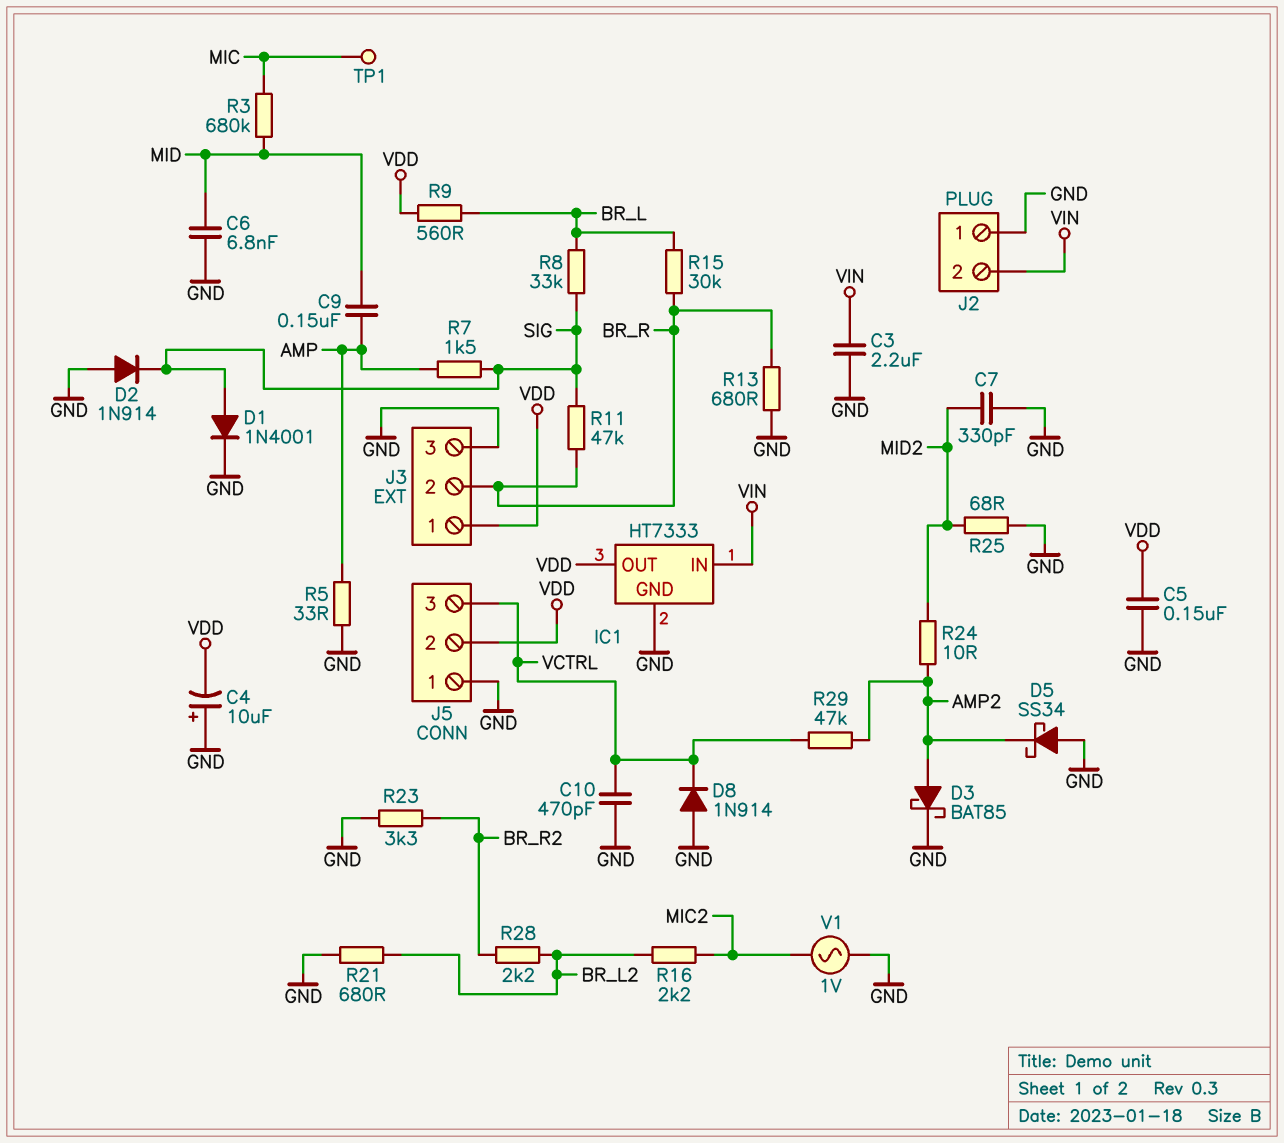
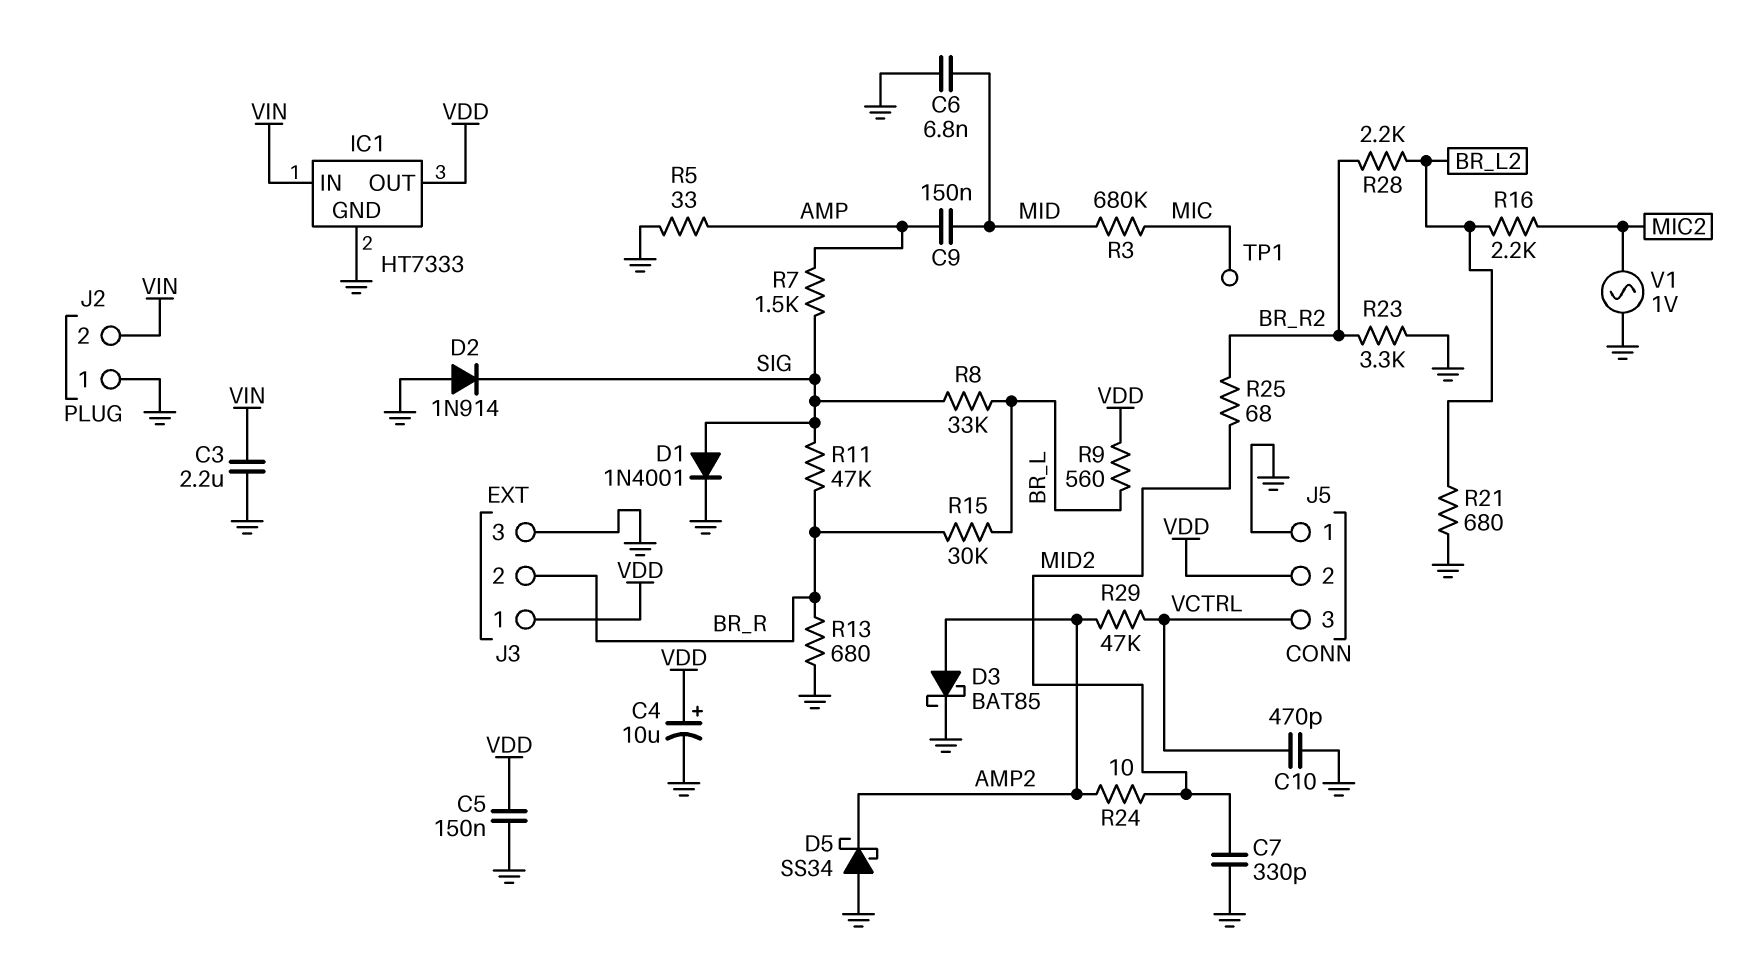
C4: 10uF (plus GND, minus VDD) -> 10uF (plus VDD, minus GND)
D8: diode 1N914 (A GND, K VCTRL) -> none
R25: 68 (GND, MID2) -> 68 (BR_R2, MID2)

